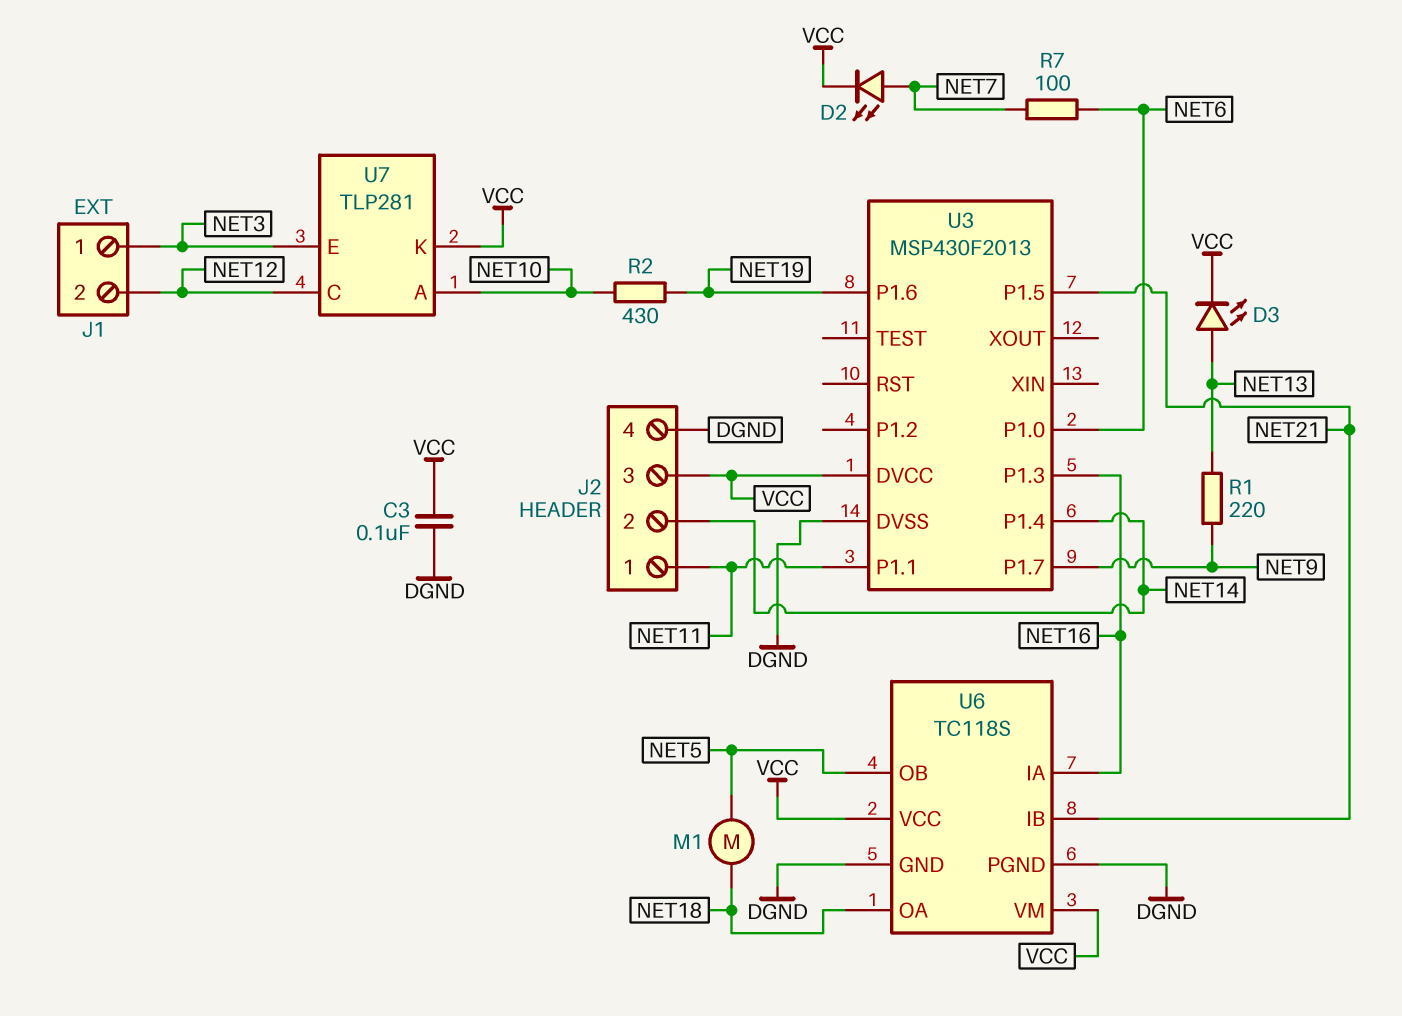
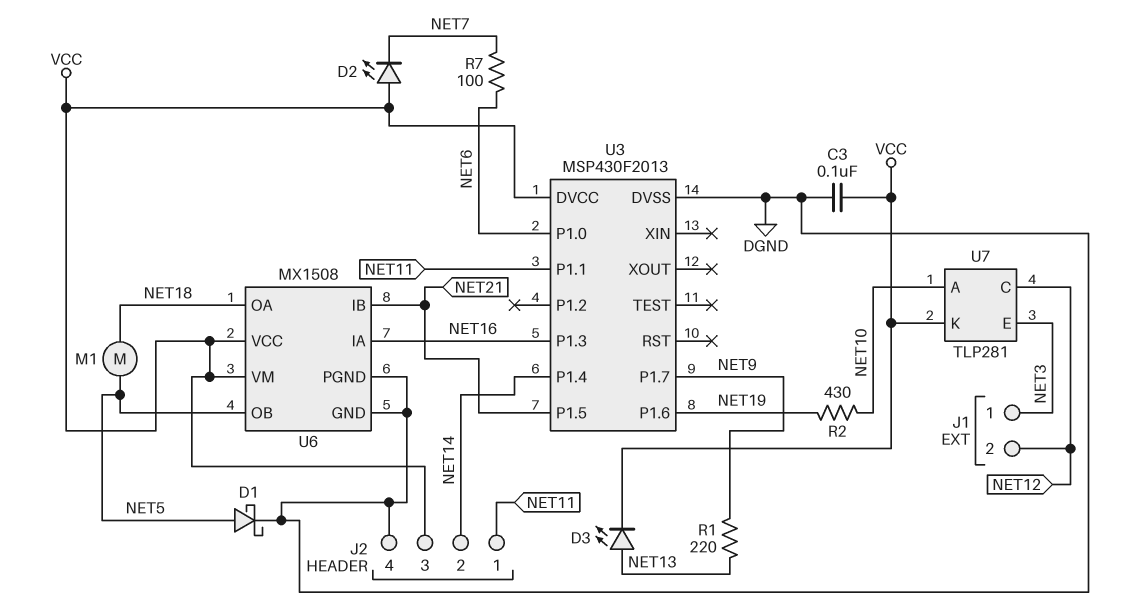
D1: none -> schottky (A NET5, K DGND)
D2: LED (A NET7, K VCC) -> LED (A VCC, K NET7)
U6: TC118S -> MX1508

